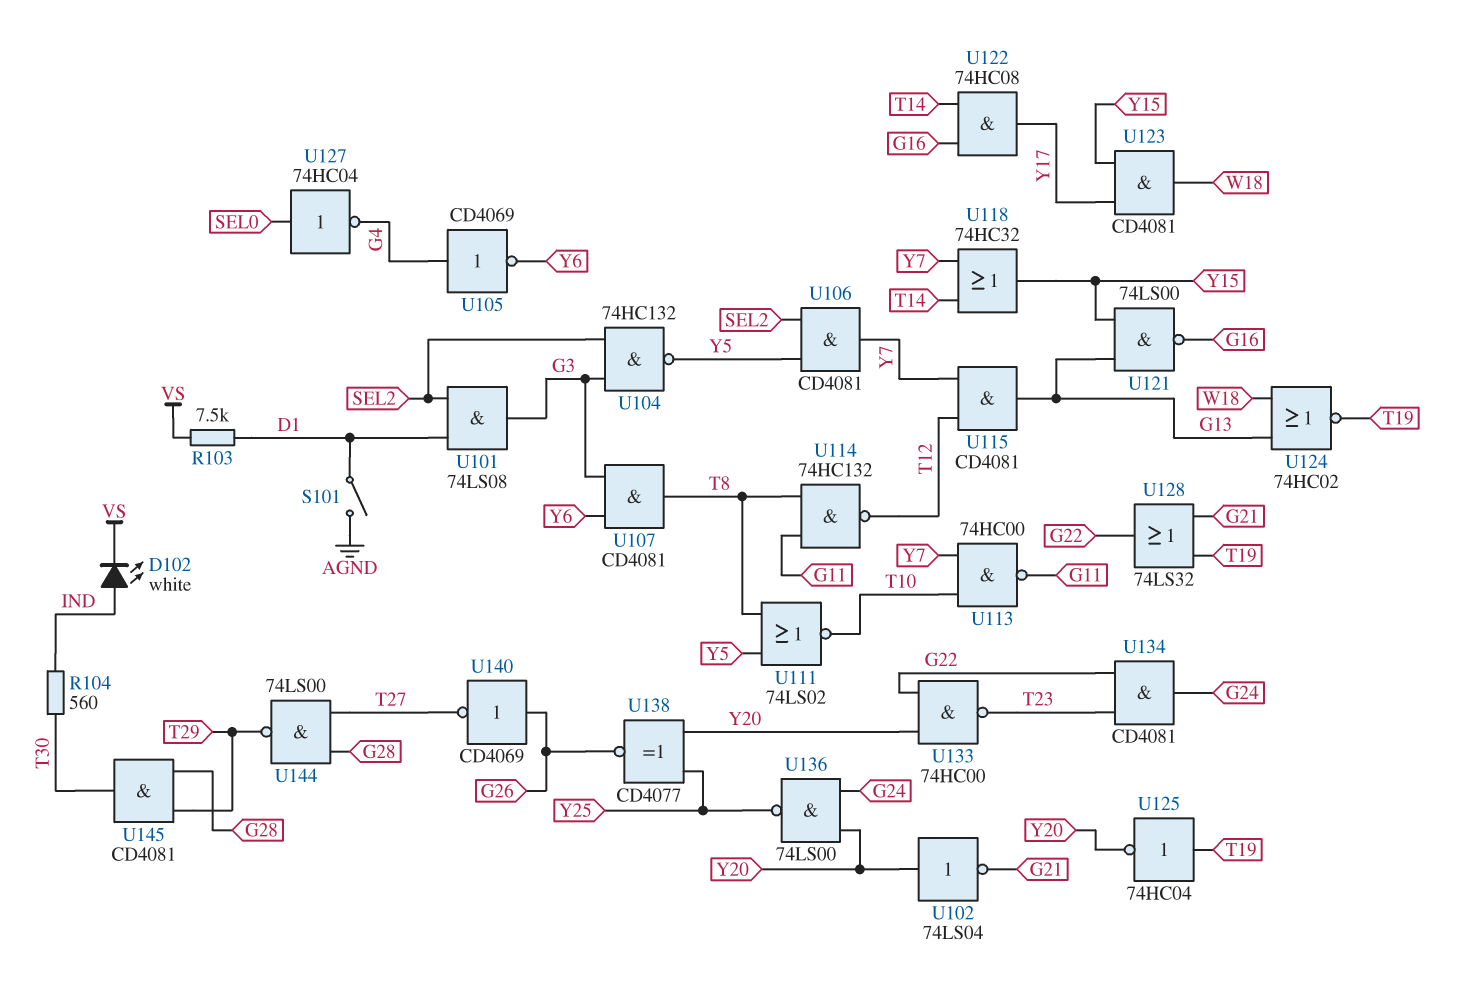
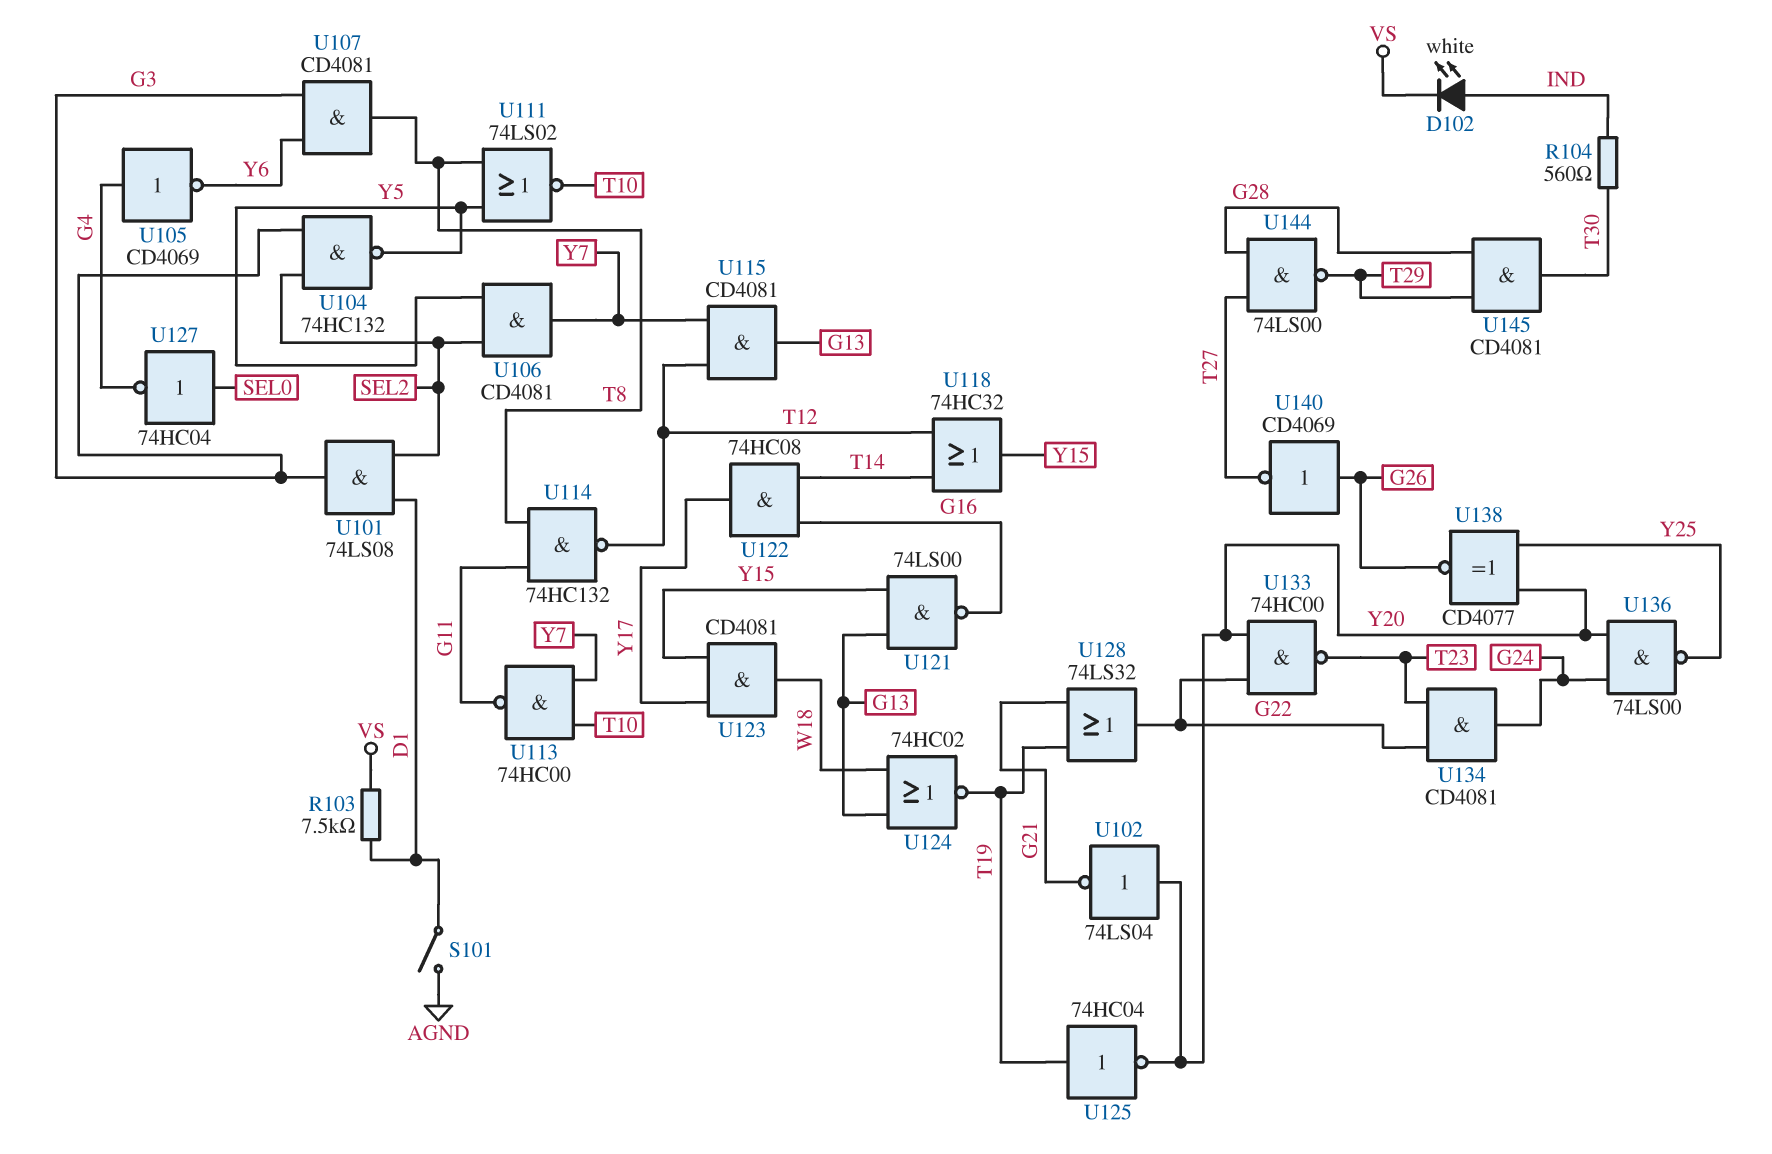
U118: OR 74HC32 (in T14, in Y7, out Y15) -> OR 74HC32 (in T12, in T14, out Y15)

